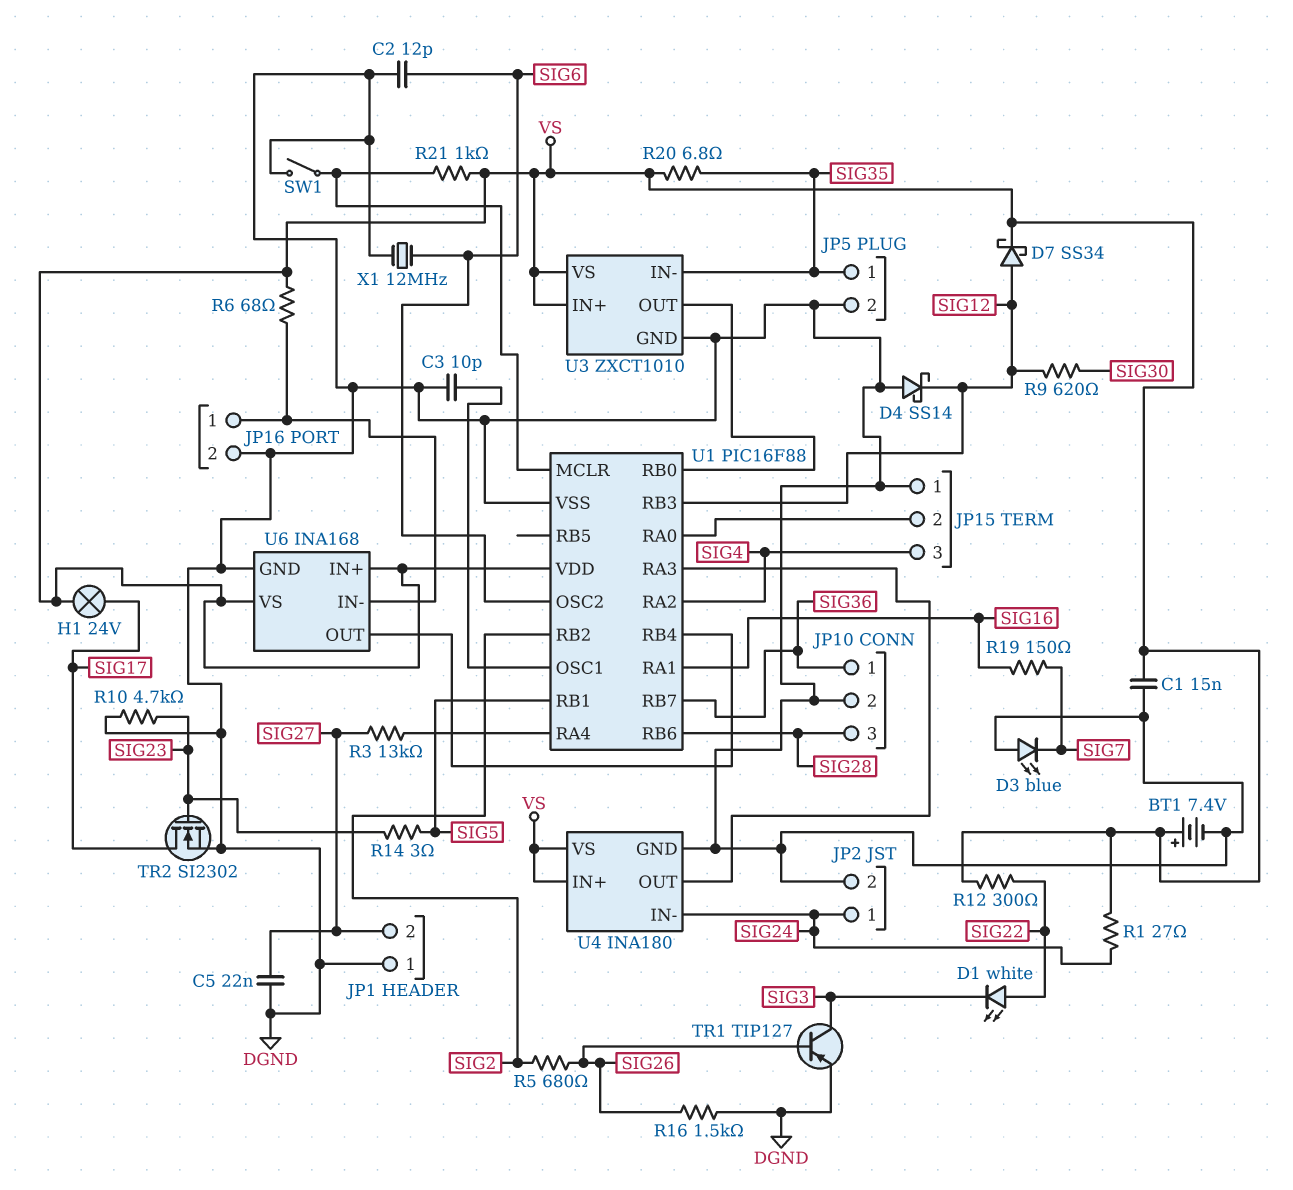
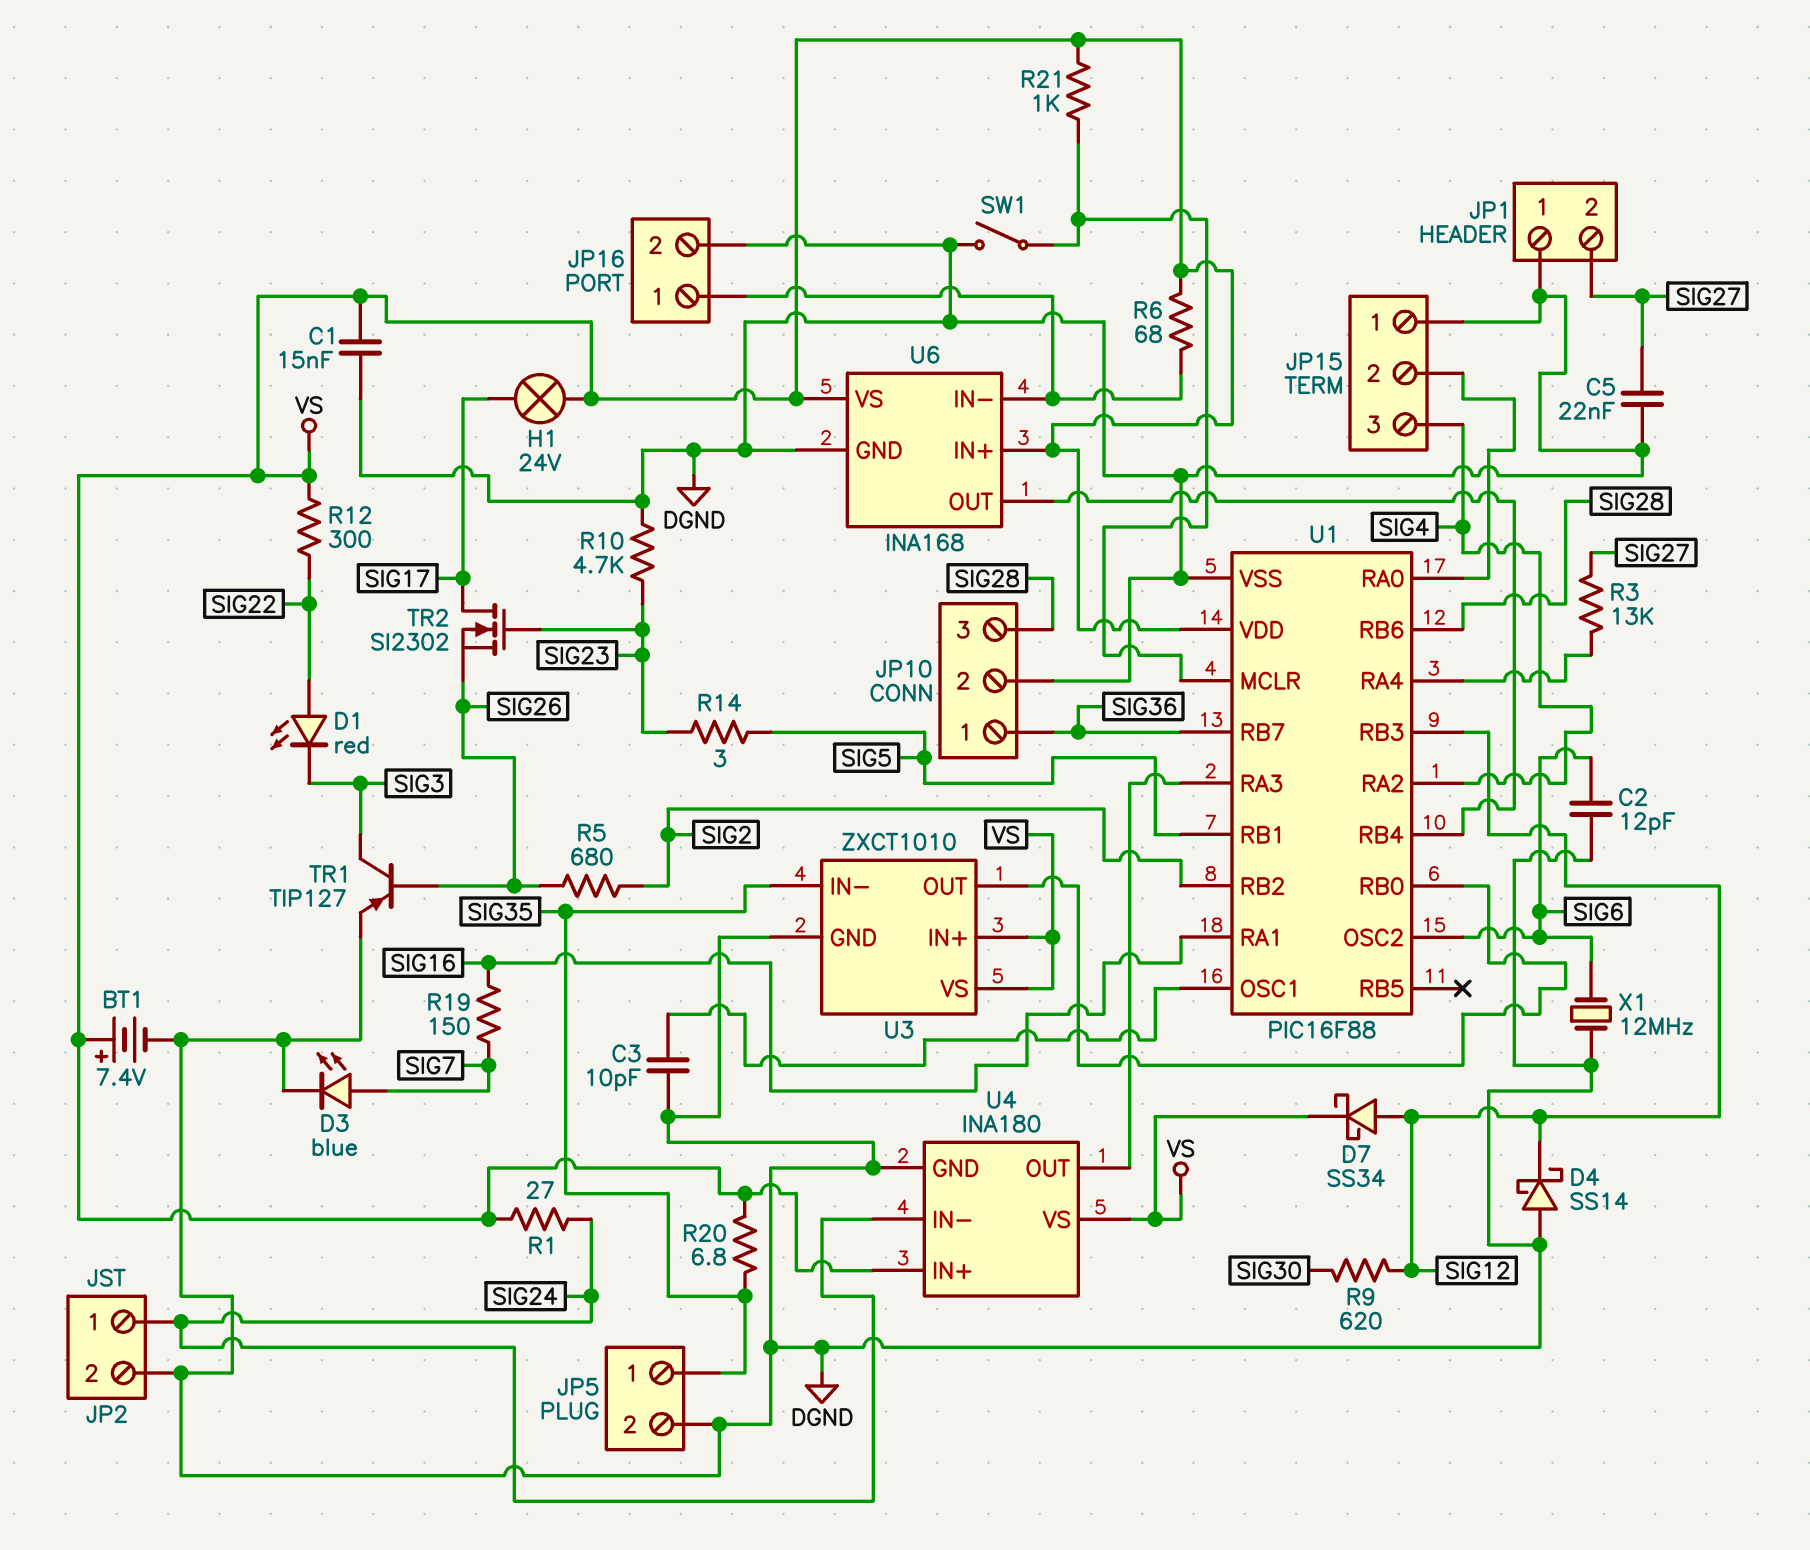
D1: LED white (A SIG22, K SIG3) -> LED red (A SIG22, K SIG3)
D3: LED blue (A DGND, K SIG7) -> LED blue (A SIG7, K DGND)
R16: 1.5k (DGND, SIG26) -> none
TR2: NMOS SI2302 (G SIG23, D SIG17, S DGND) -> NMOS SI2302 (G SIG23, D SIG17, S SIG26)

